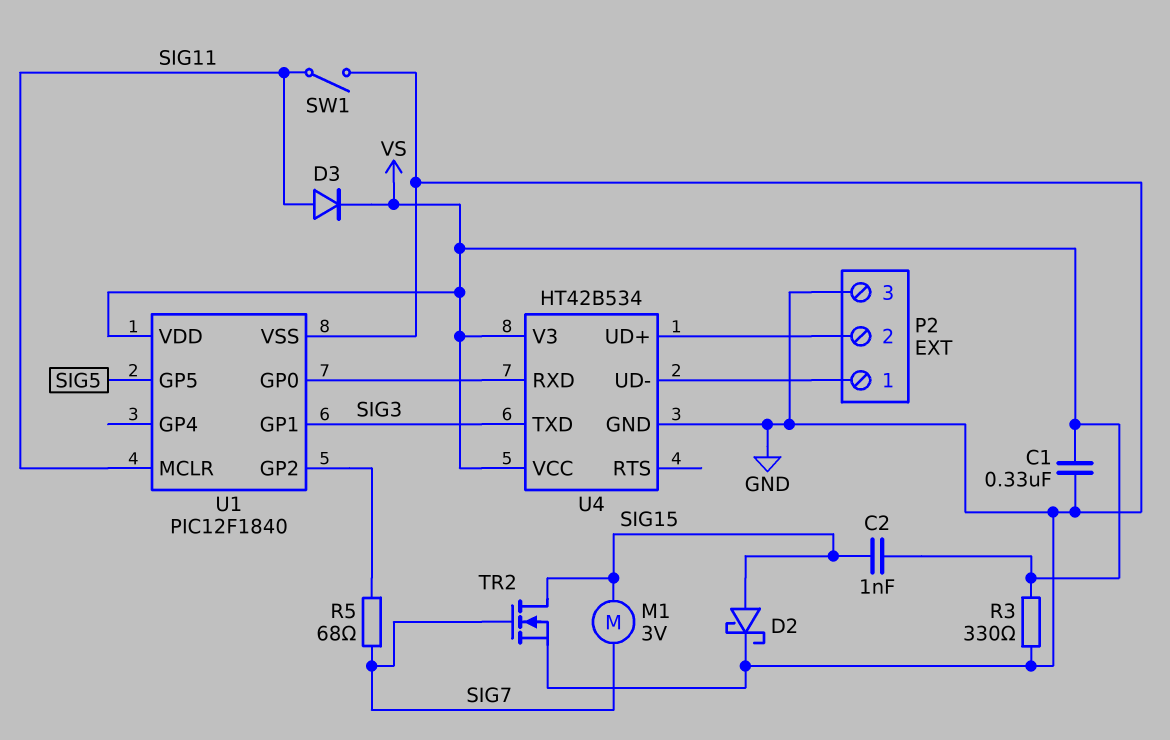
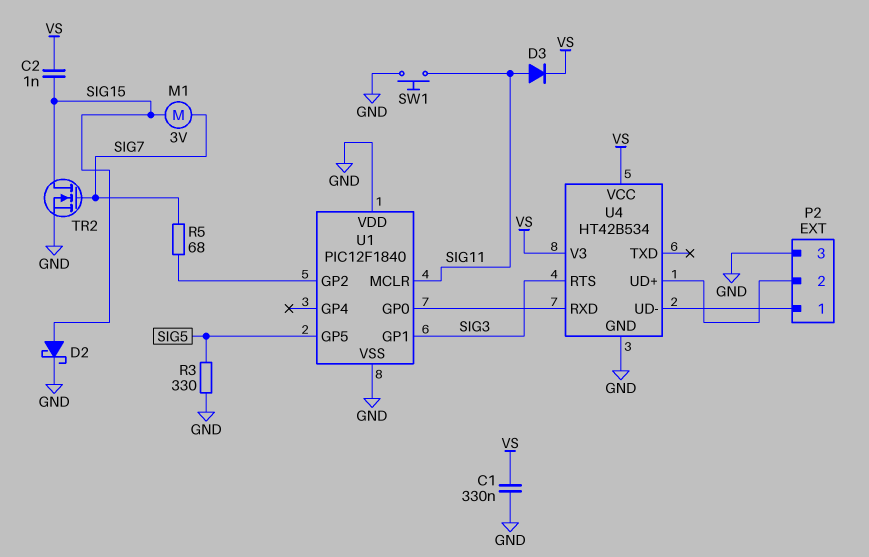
R3: 330 (GND, VS) -> 330 (GND, SIG5)
SW1: switch (GND, SIG11) -> button (GND, SIG11)
U1 pin VDD: VS -> GND
U4 pin RTS: none -> SIG3
U4 pin TXD: SIG3 -> none

